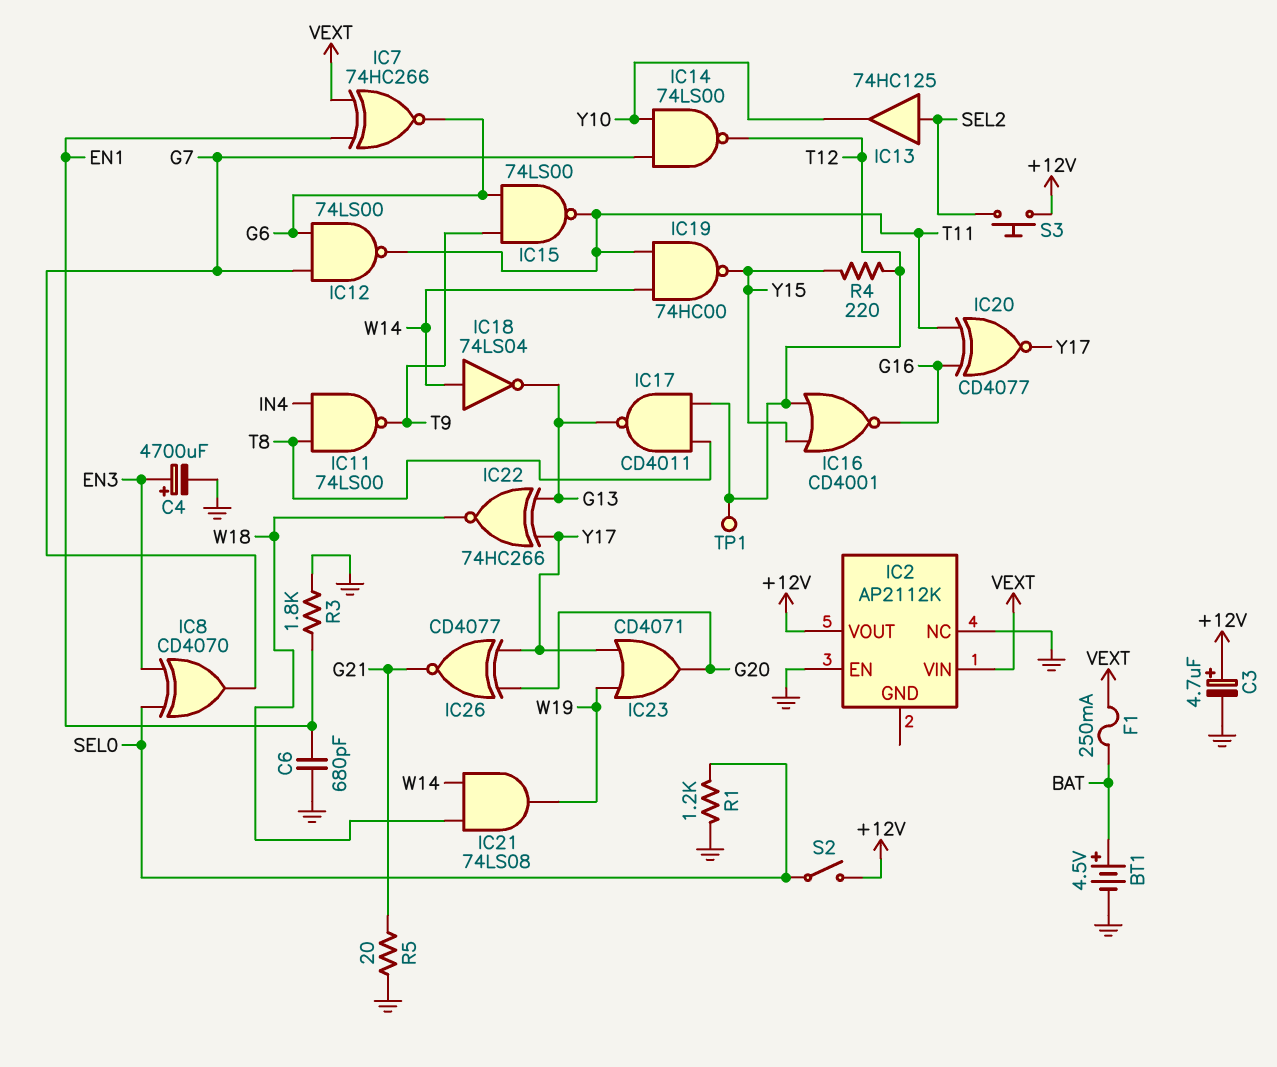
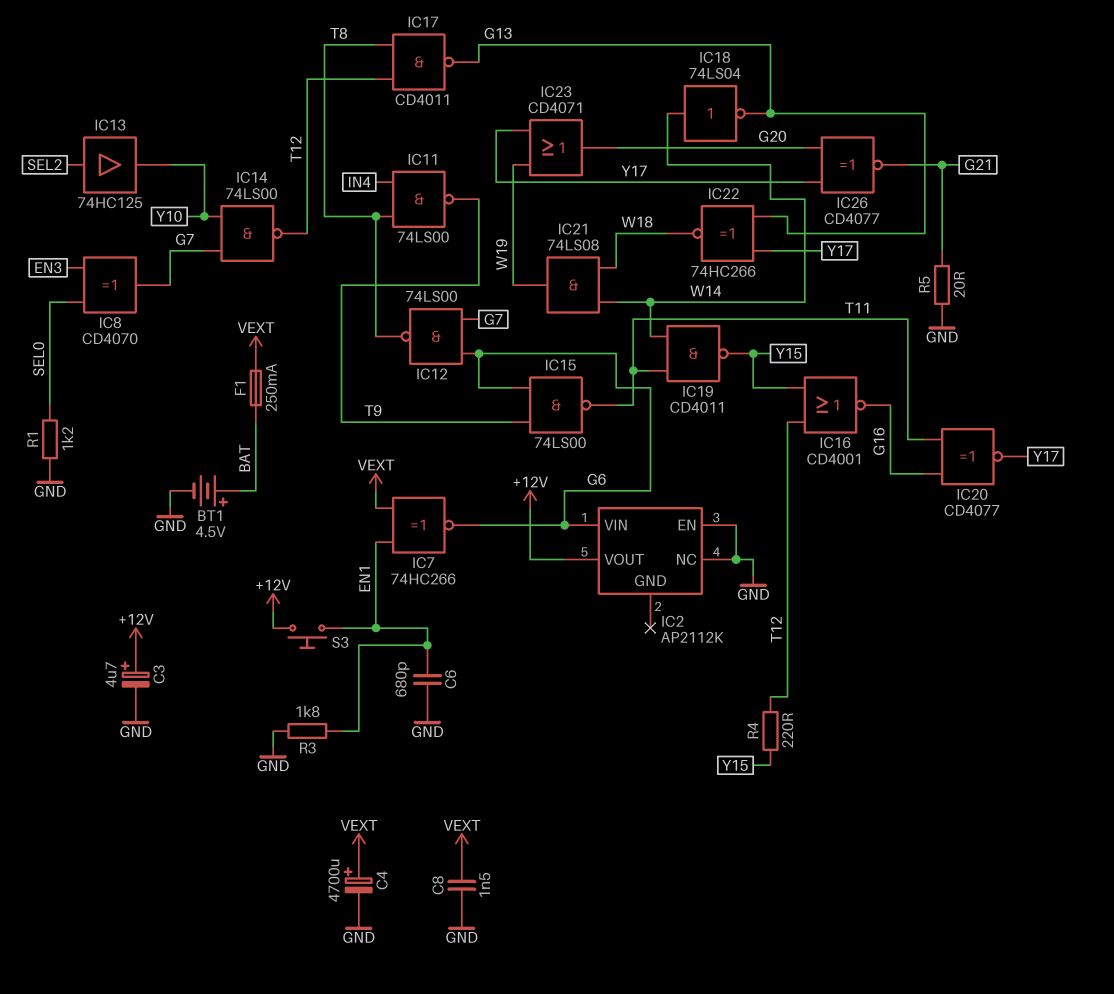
C4: 4700uF (plus EN3, minus GND) -> 4700uF (plus VEXT, minus GND)
C8: none -> 1.5nF (GND, VEXT)
IC2 pin VIN: VEXT -> G6
IC12: NAND 74LS00 (in G6, in G7, out T11) -> NAND 74LS00 (in G6, in G7, out T8)
IC19: NAND 74HC00 (in T11, in W14, out Y15) -> NAND CD4011 (in T11, in W14, out Y15)
S2: switch (+12V, SEL0) -> none
S3: button (+12V, SEL2) -> button (+12V, EN1)
TP1: test point (T12) -> none

